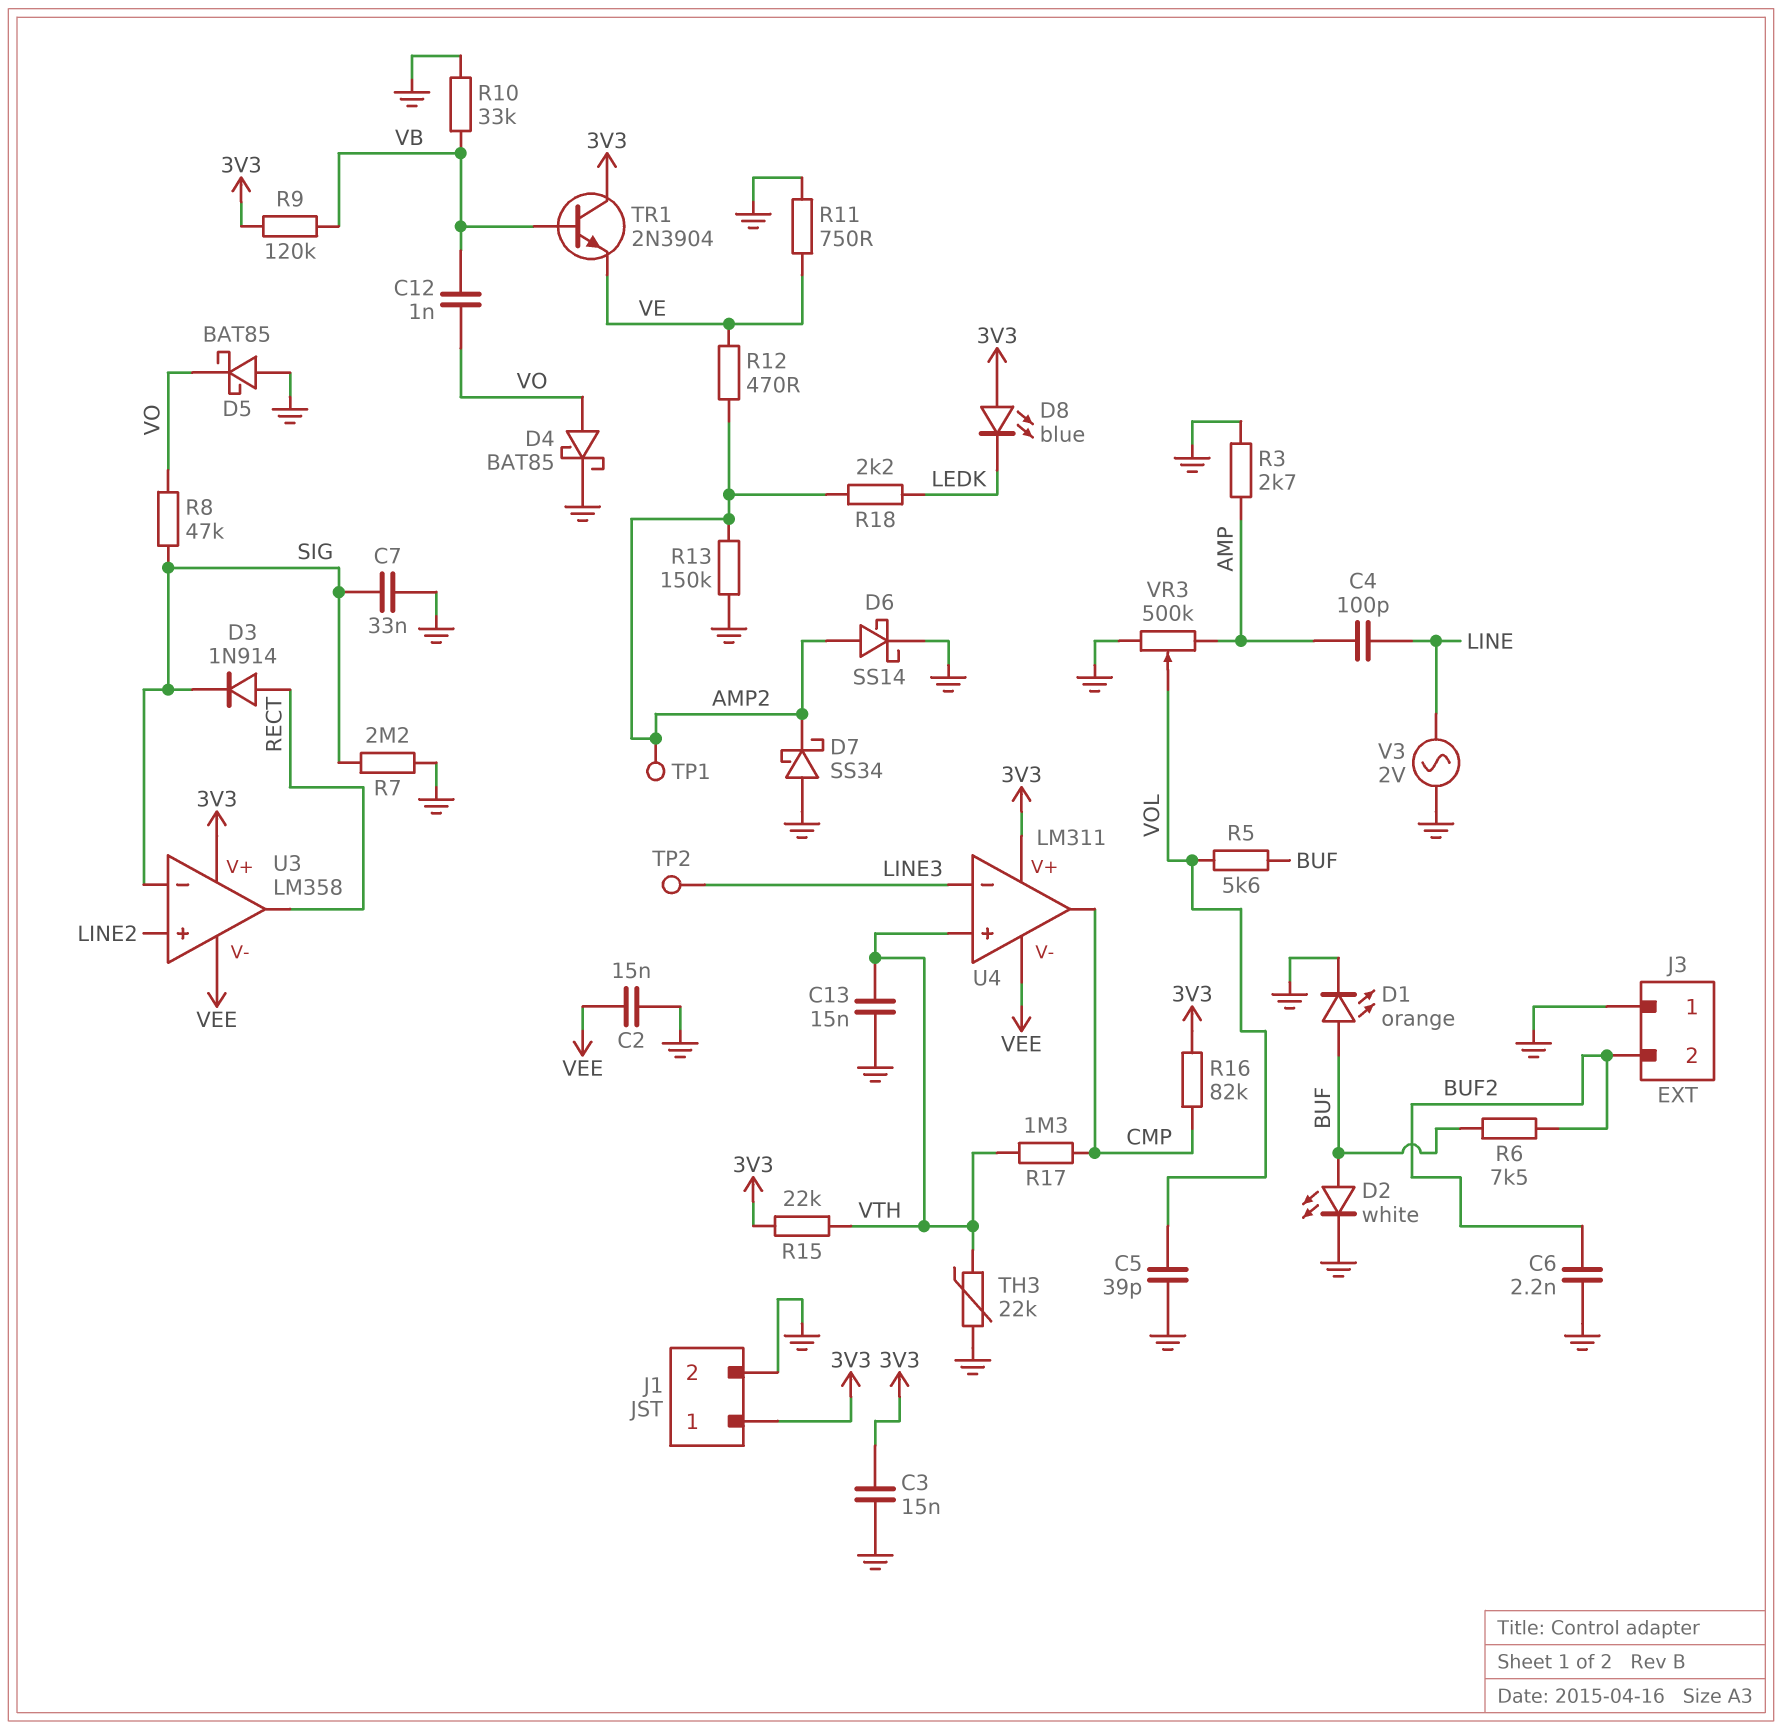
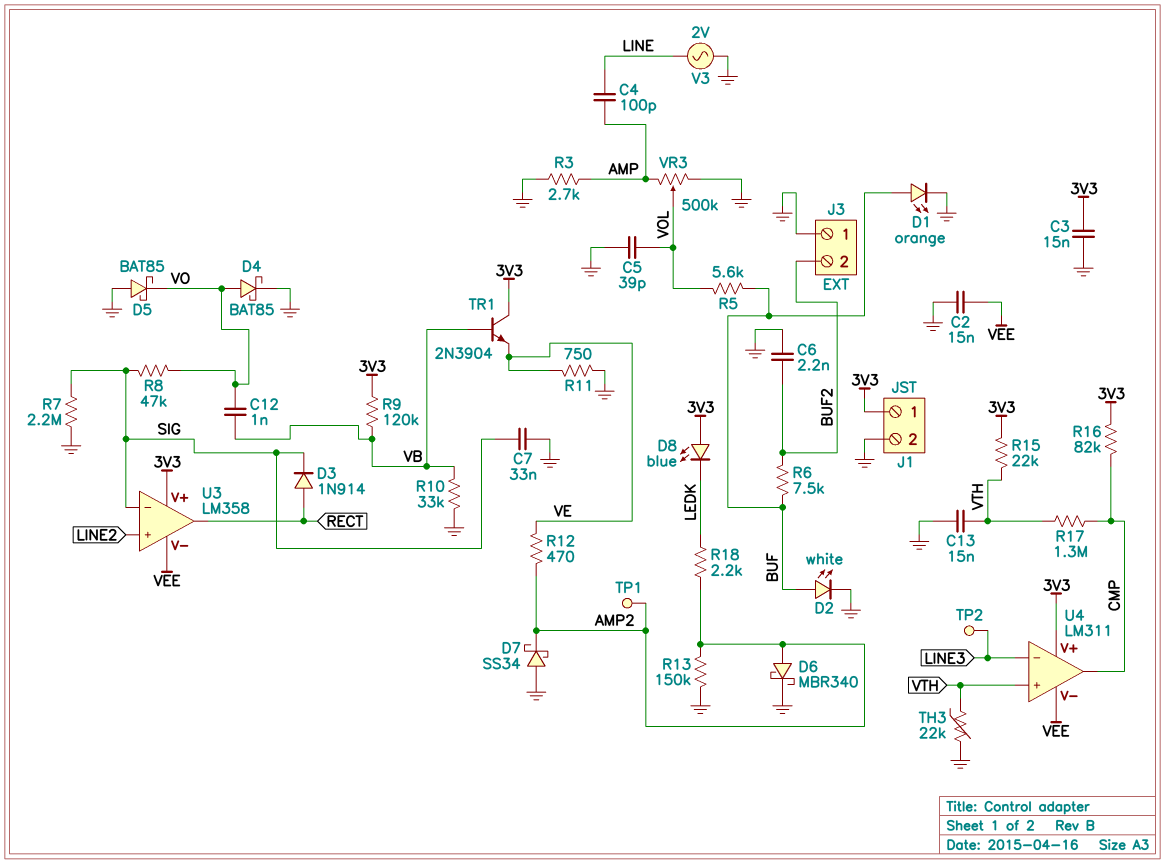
D6: schottky SS14 (A AMP2, K GND) -> schottky MBR340 (A AMP2, K GND)

